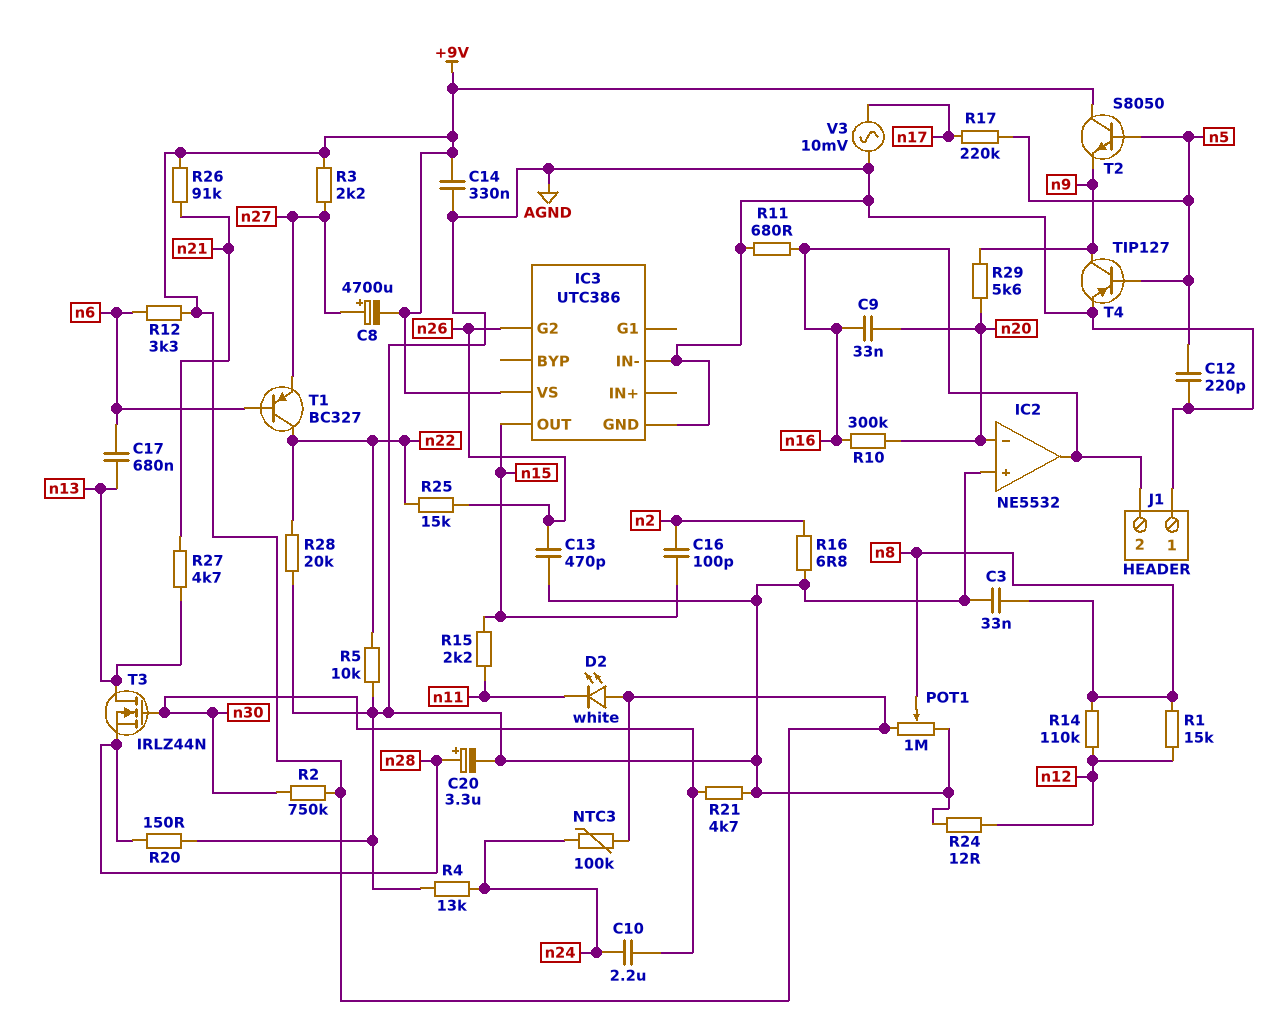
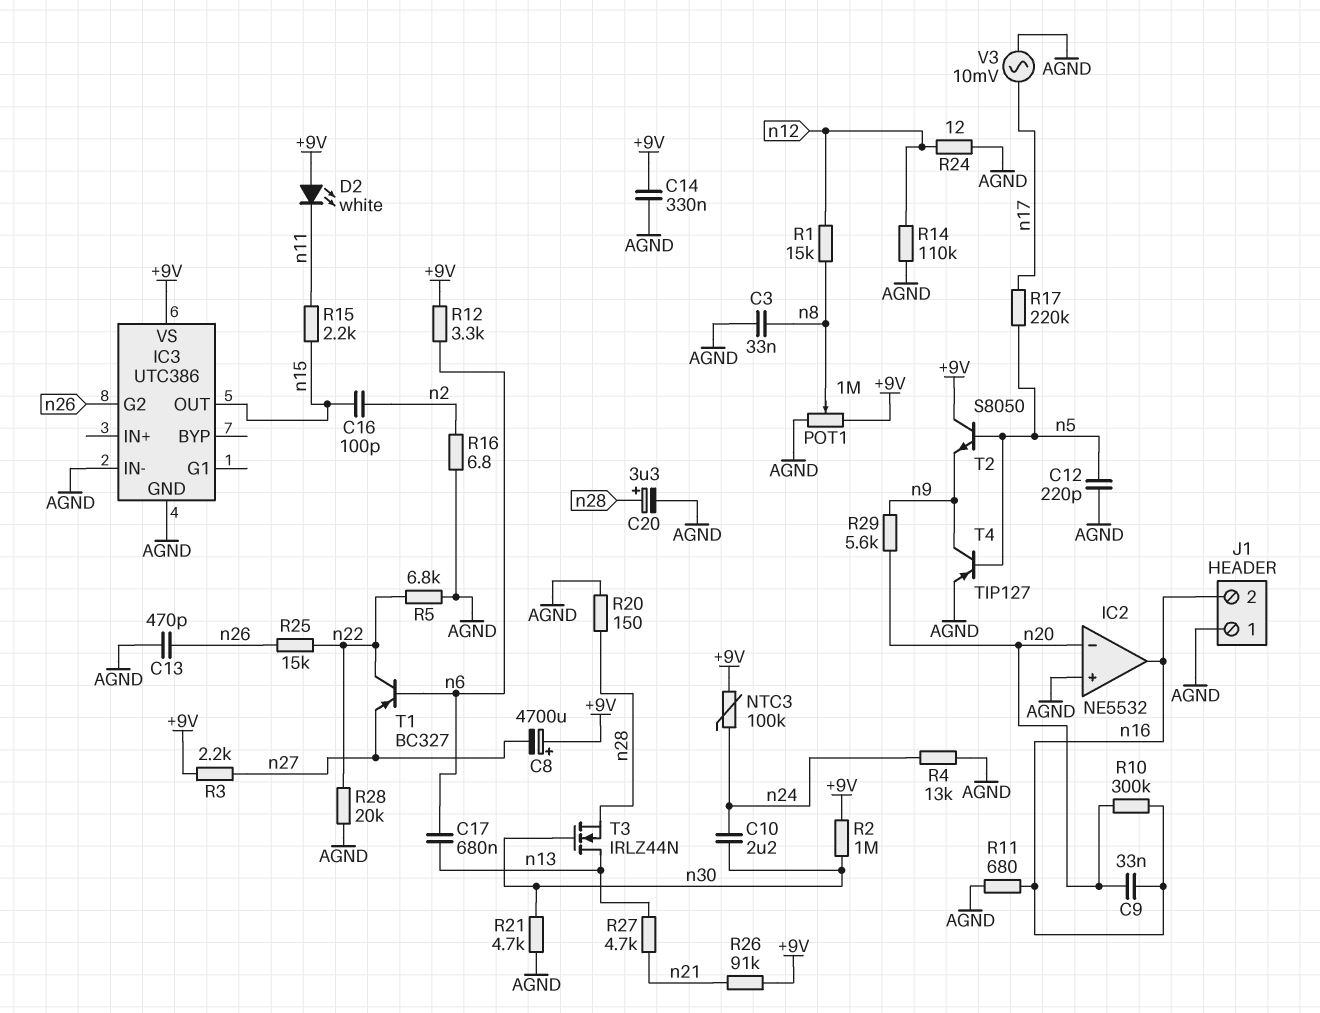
C8: 4700uF (plus n27, minus +9V) -> 4700uF (plus +9V, minus n27)
R2: 750k (+9V, n30) -> 1M (+9V, n30)
R5: 10k (AGND, n22) -> 6.8k (AGND, n22)
R14: 110k (n8, n12) -> 110k (AGND, n12)

